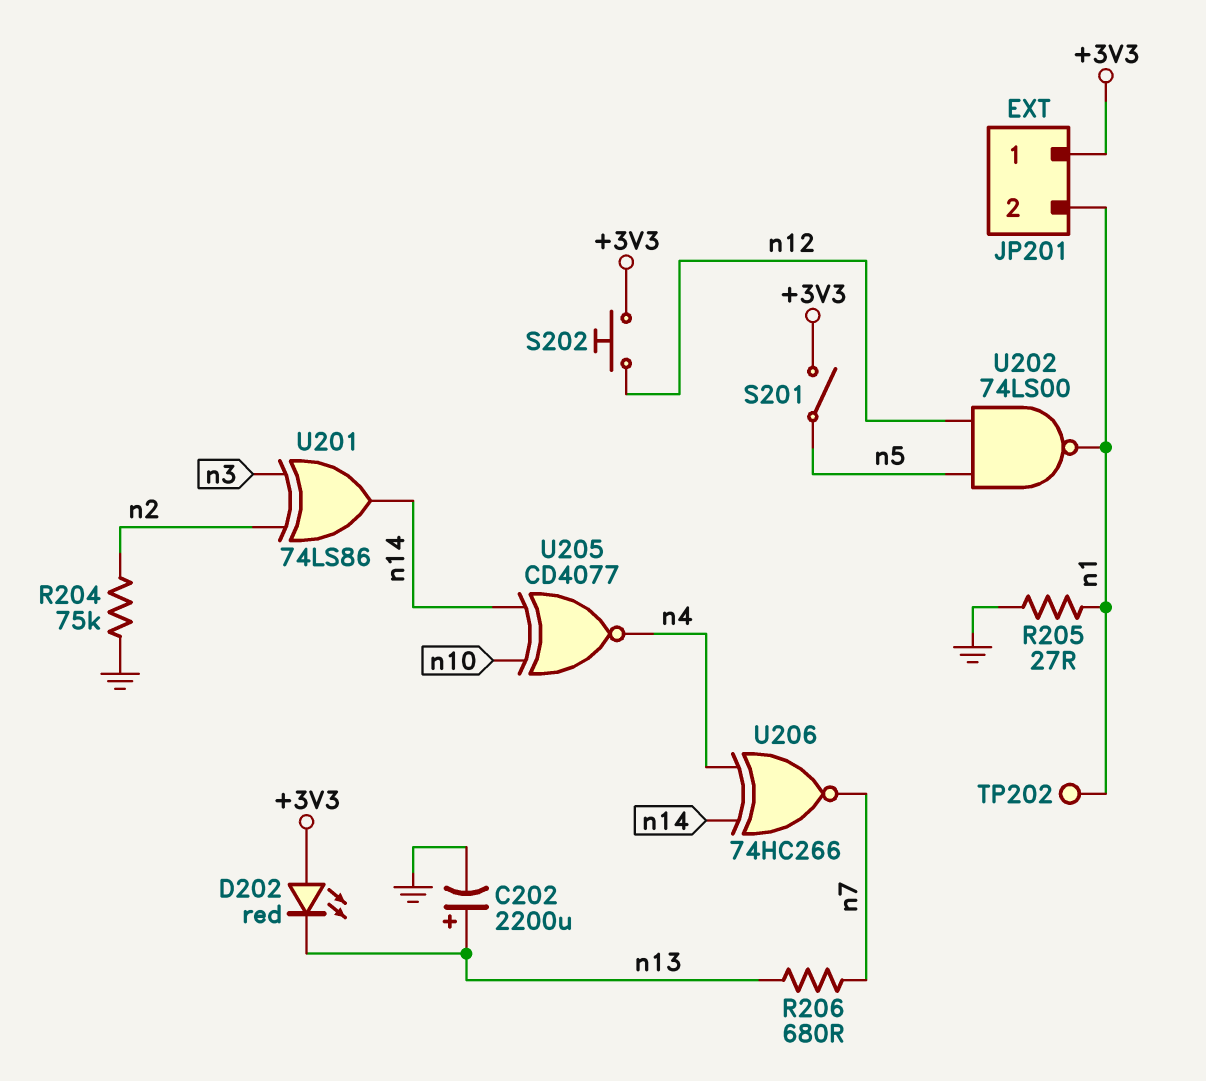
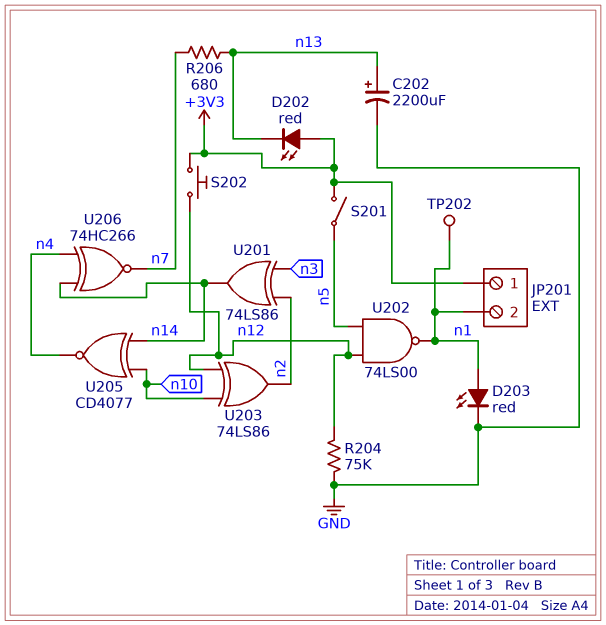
D203: none -> LED red (A n1, K GND)
R204: 75k (GND, n2) -> 75k (GND, n12)
R205: 27 (GND, n1) -> none
U203: none -> XOR 74LS86 (in n10, in n12, out n2)

